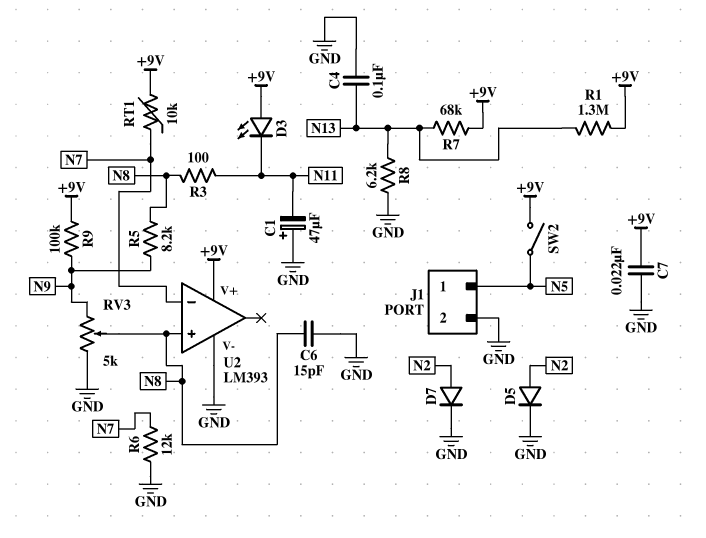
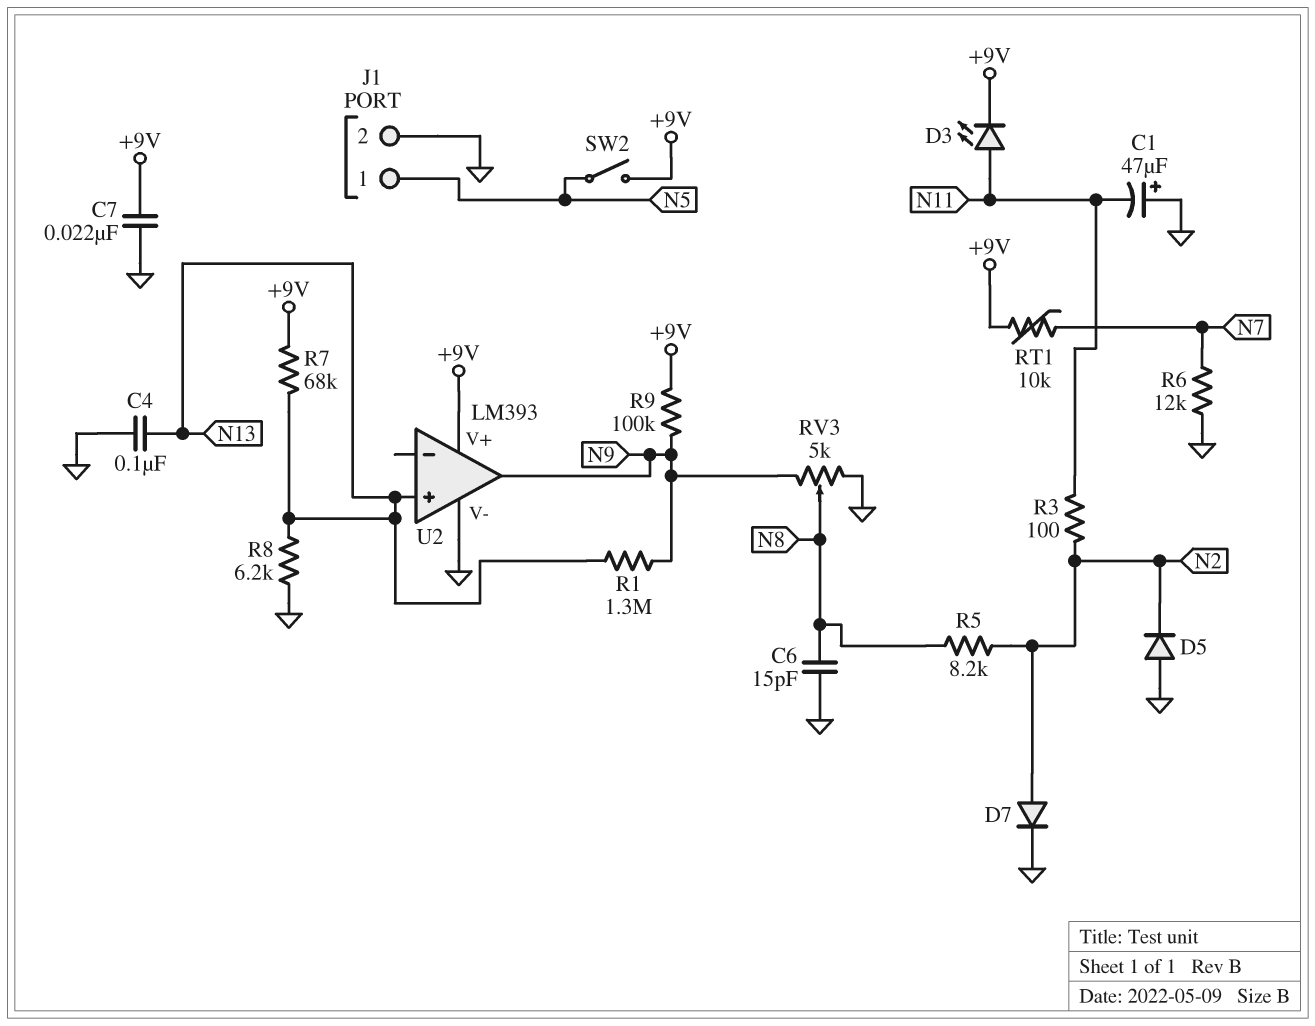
D3: LED (A +9V, K N11) -> LED (A N11, K +9V)
D5: diode (A N2, K GND) -> diode (A GND, K N2)
R1: 1.3M (+9V, N13) -> 1.3M (N9, N13)
R3: 100 (N8, N11) -> 100 (N2, N11)
R5: 8.2k (N8, N9) -> 8.2k (N2, N8)
U2 pin in+: N8 -> N13
U2 pin in-: N7 -> none
U2 pin out: none -> N9

